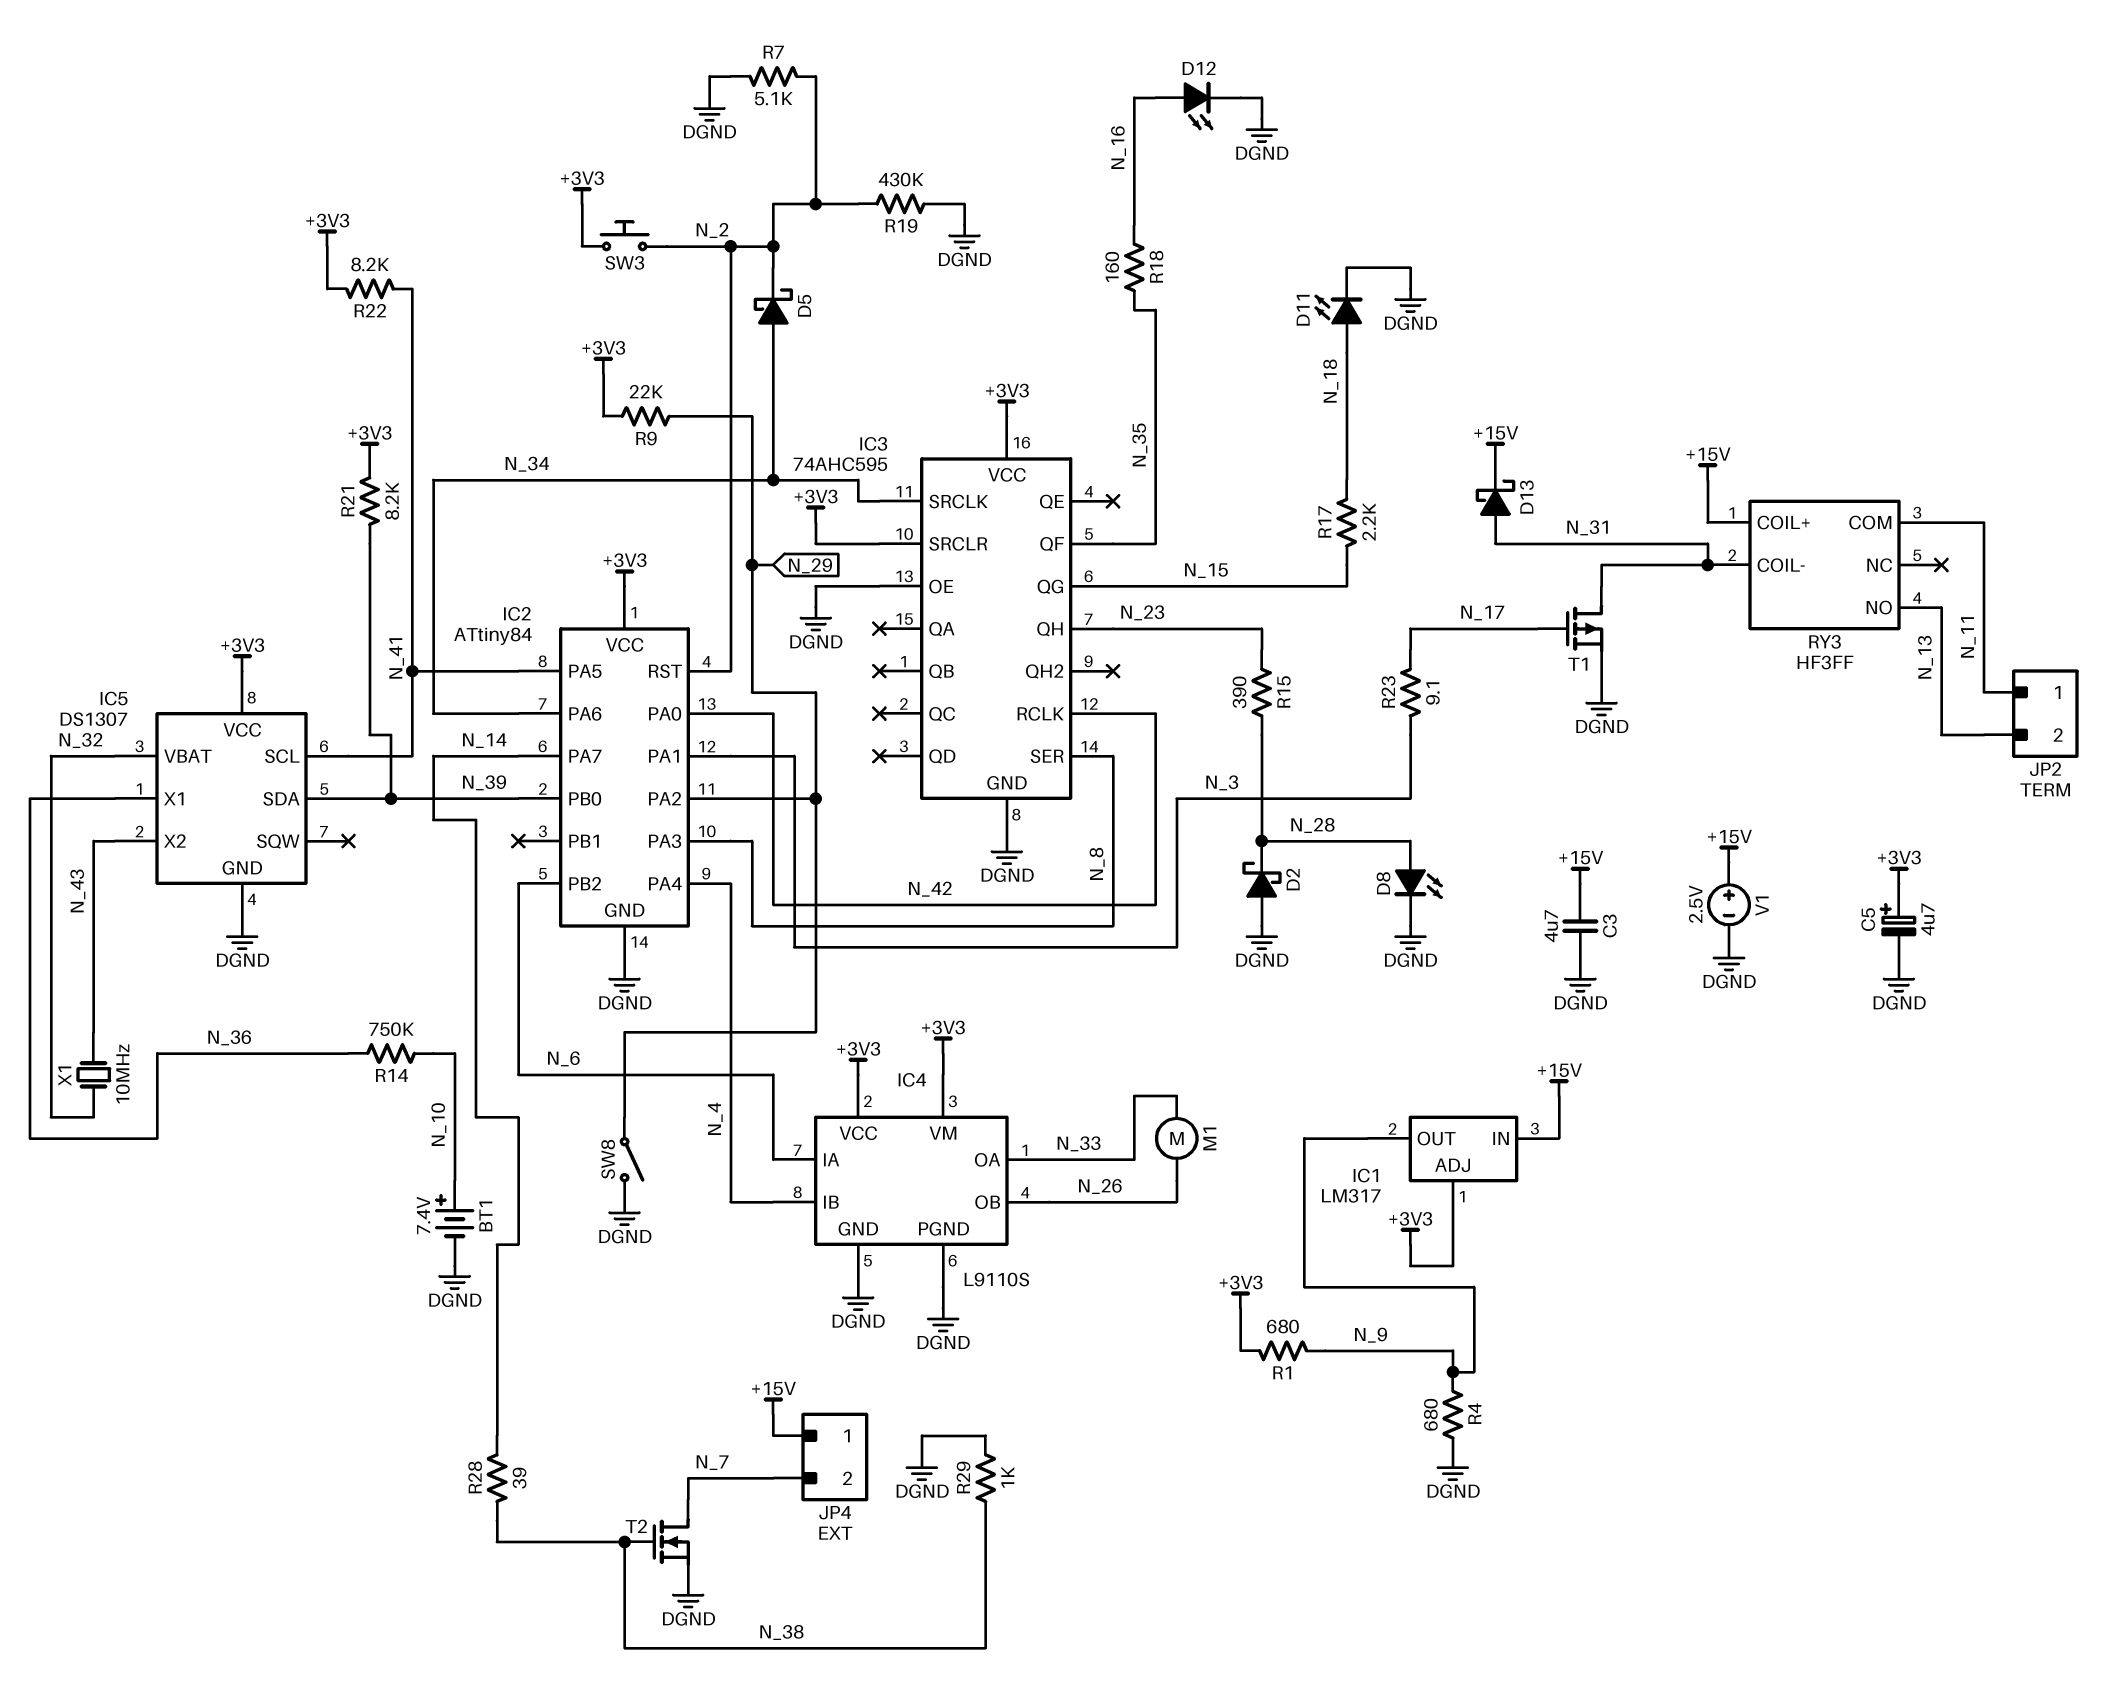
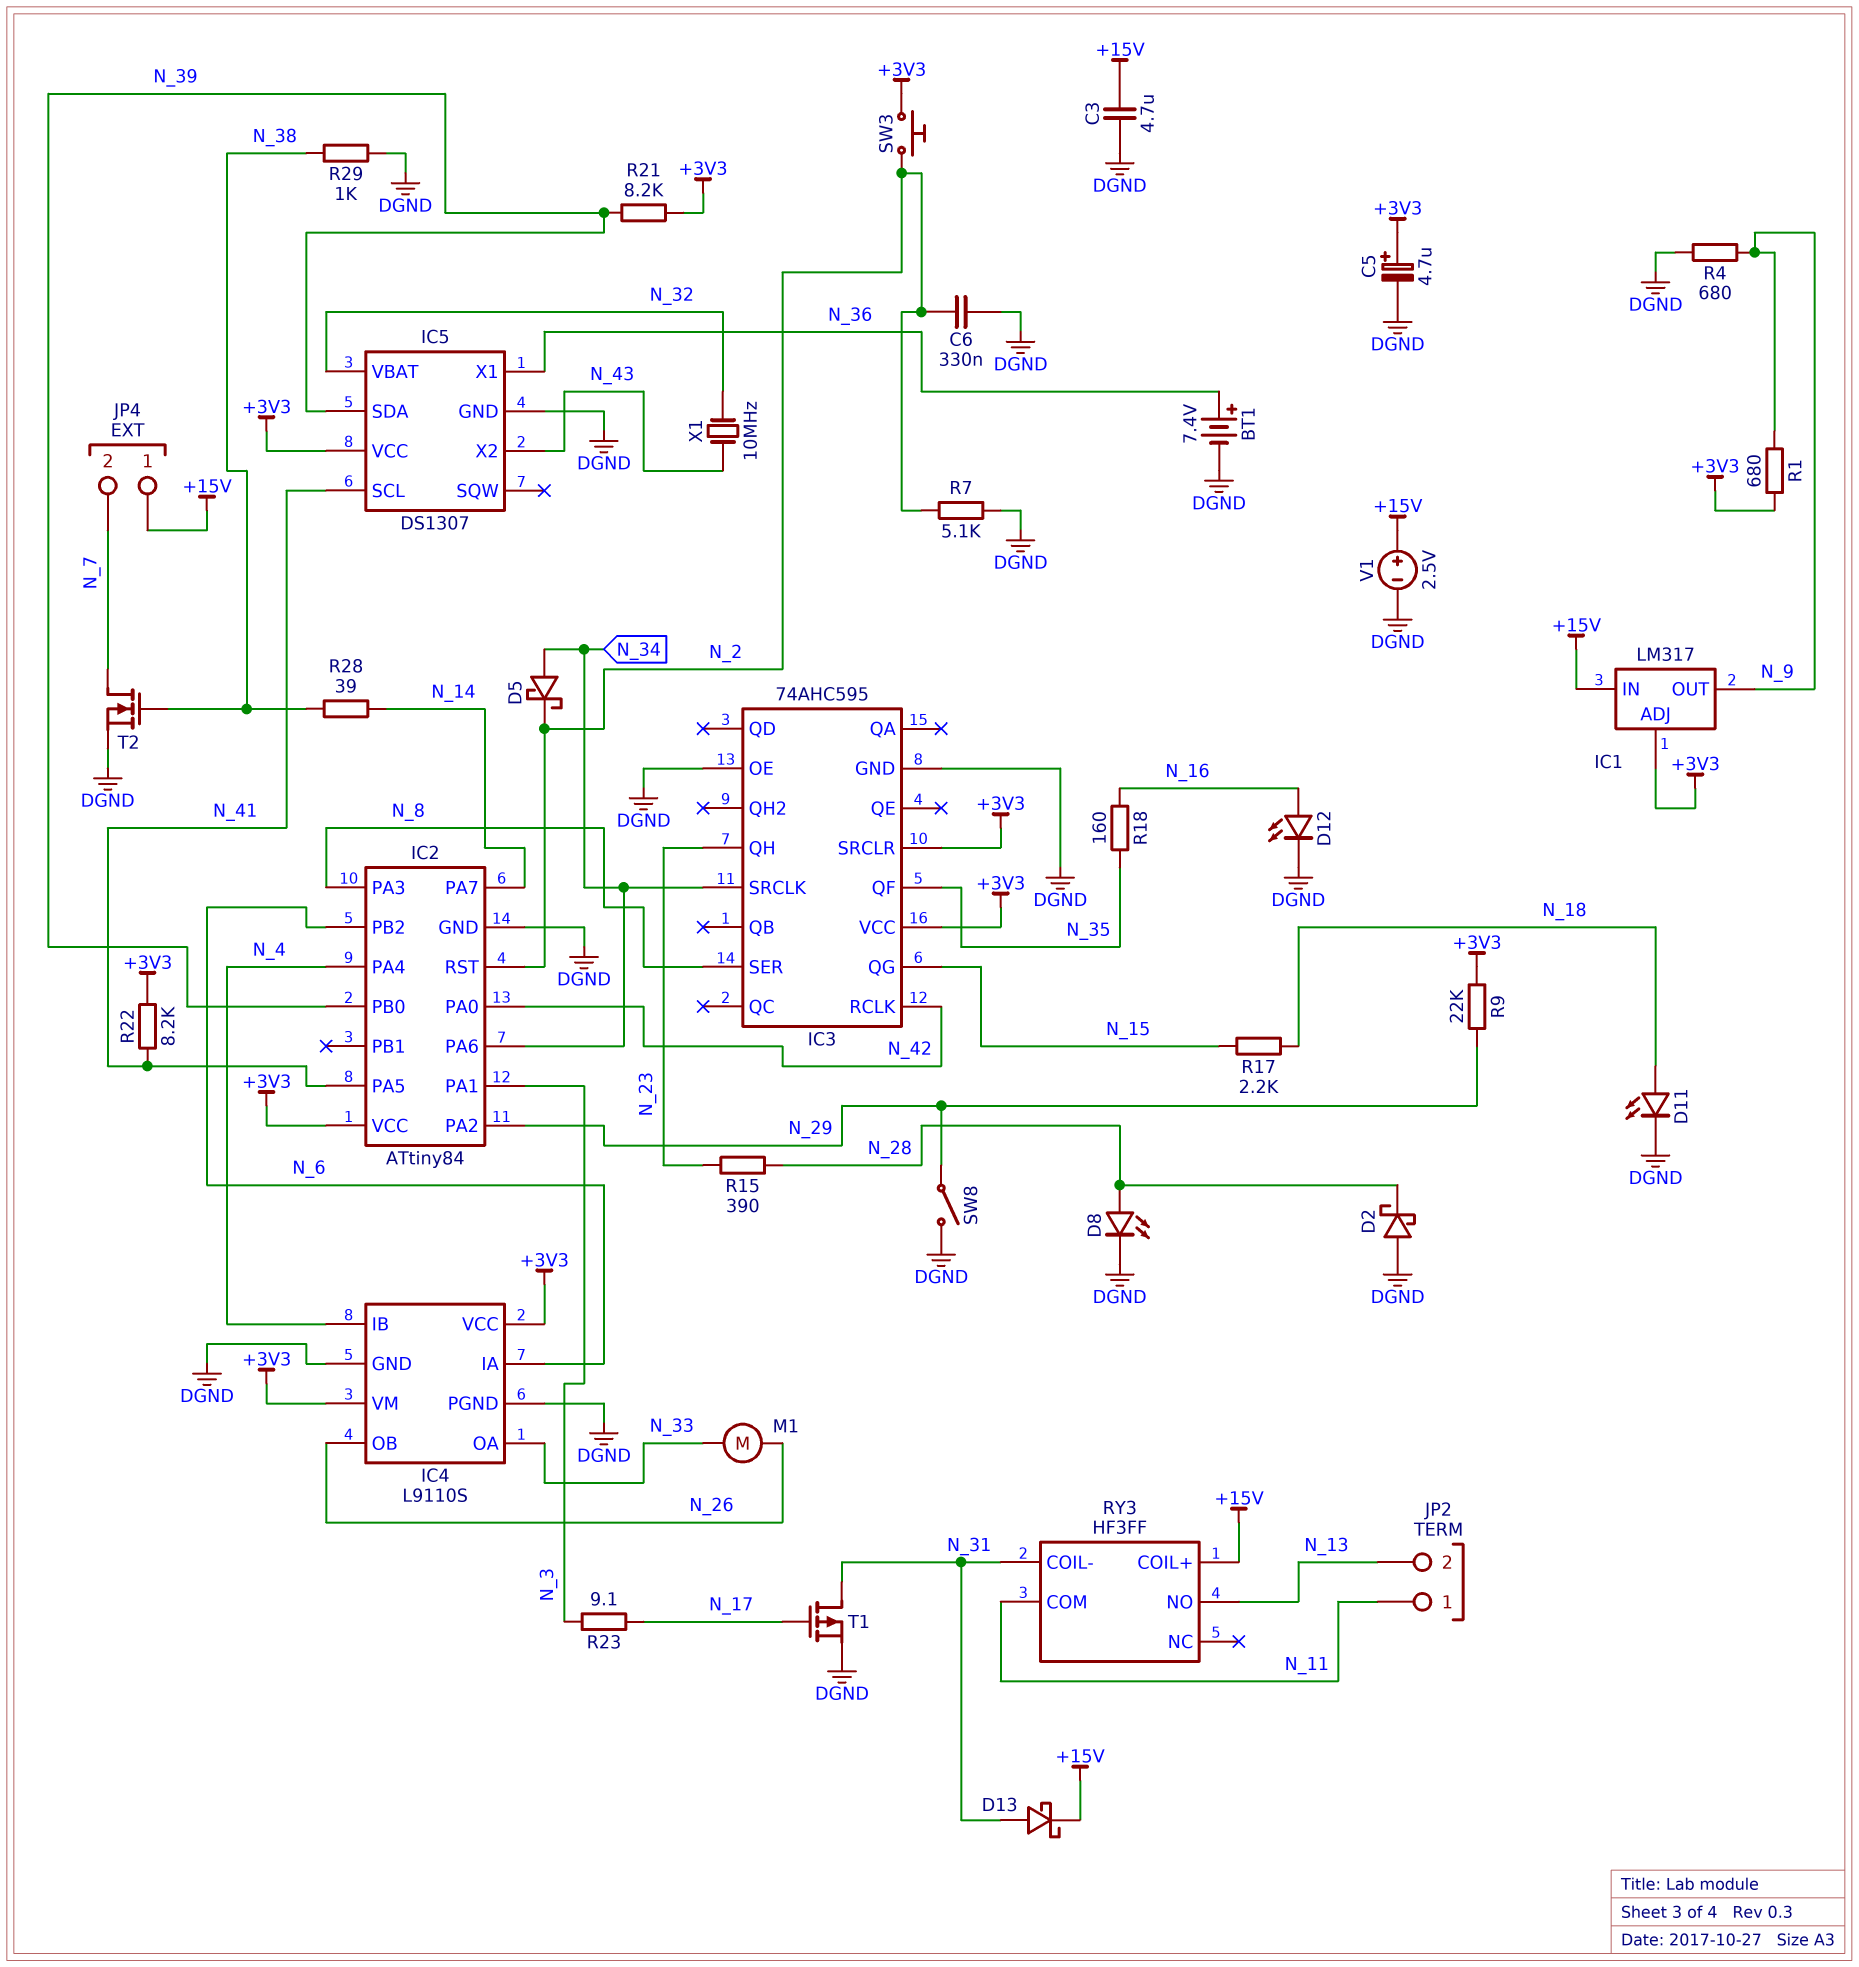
BT1: 7.4V (plus N_10, minus DGND) -> 7.4V (plus N_36, minus DGND)
C6: none -> 330nF (DGND, N_2)
R14: 750k (N_10, N_36) -> none
R19: 430k (DGND, N_2) -> none

